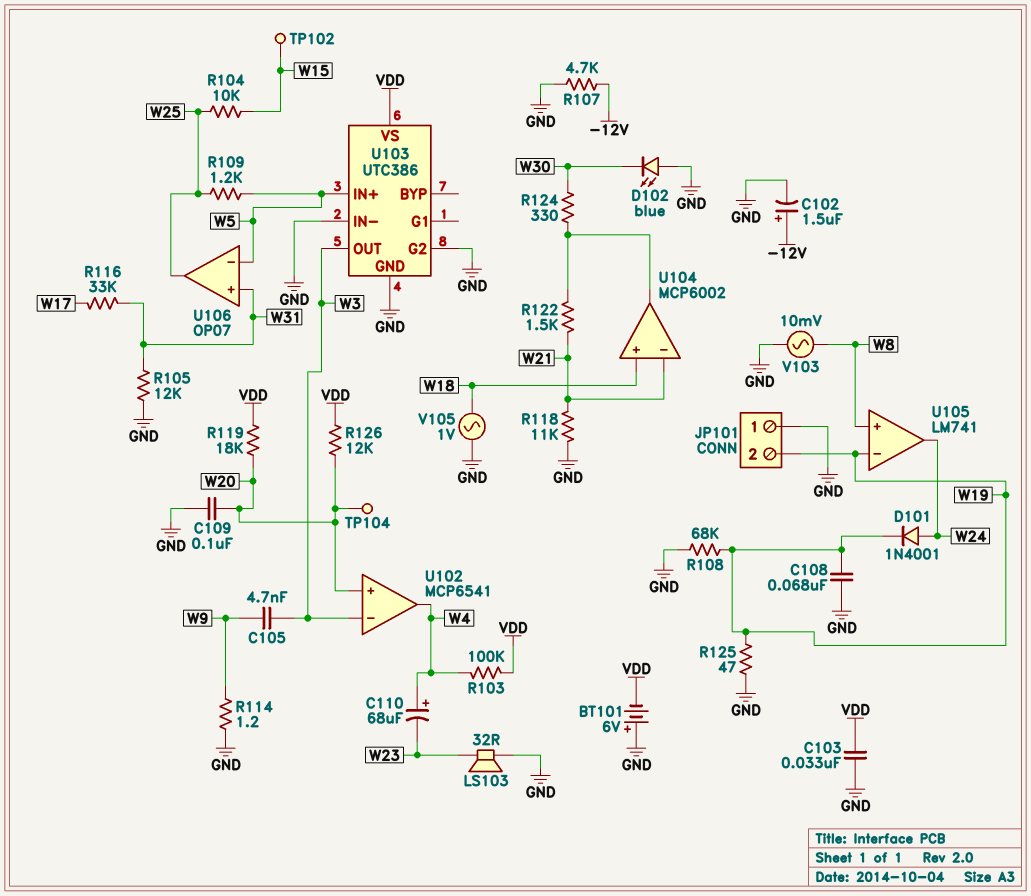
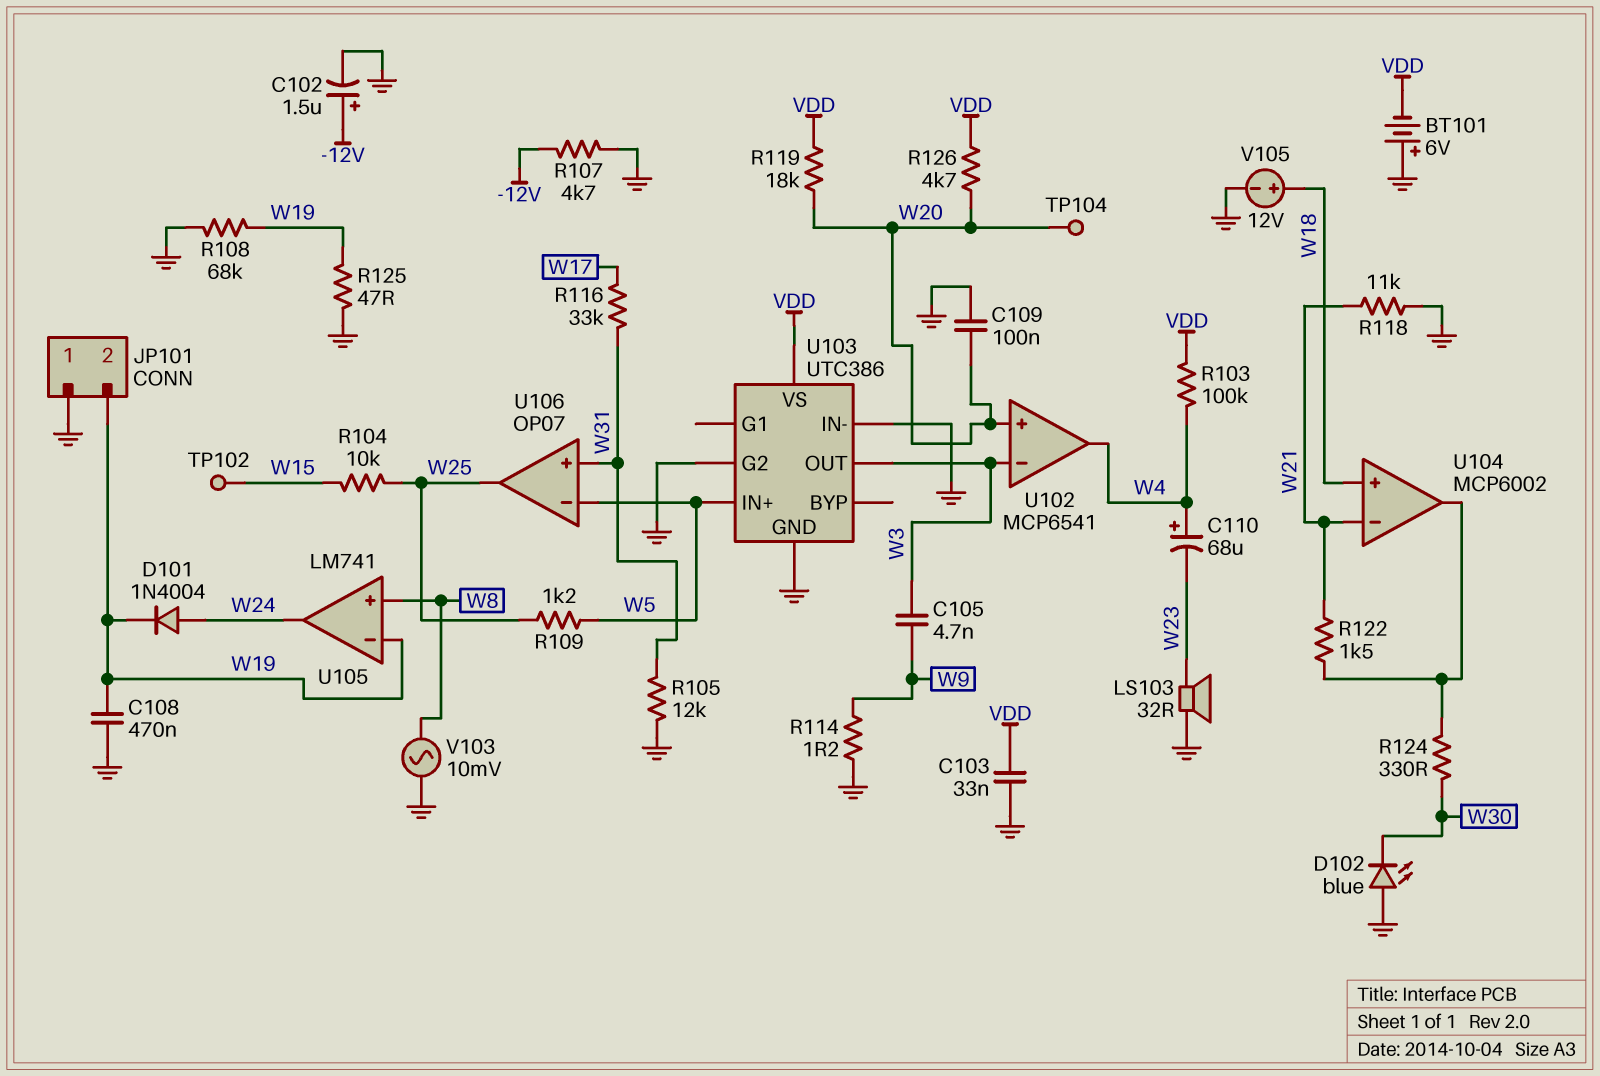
C108: 68nF (GND, W19) -> 470nF (GND, W19)
D101: diode 1N4001 (A W24, K W19) -> diode 1N4004 (A W24, K W19)
R126: 12k (VDD, W20) -> 4.7k (VDD, W20)
V105: AC 1V (GND, W18) -> 12V (plus W18, minus GND)

